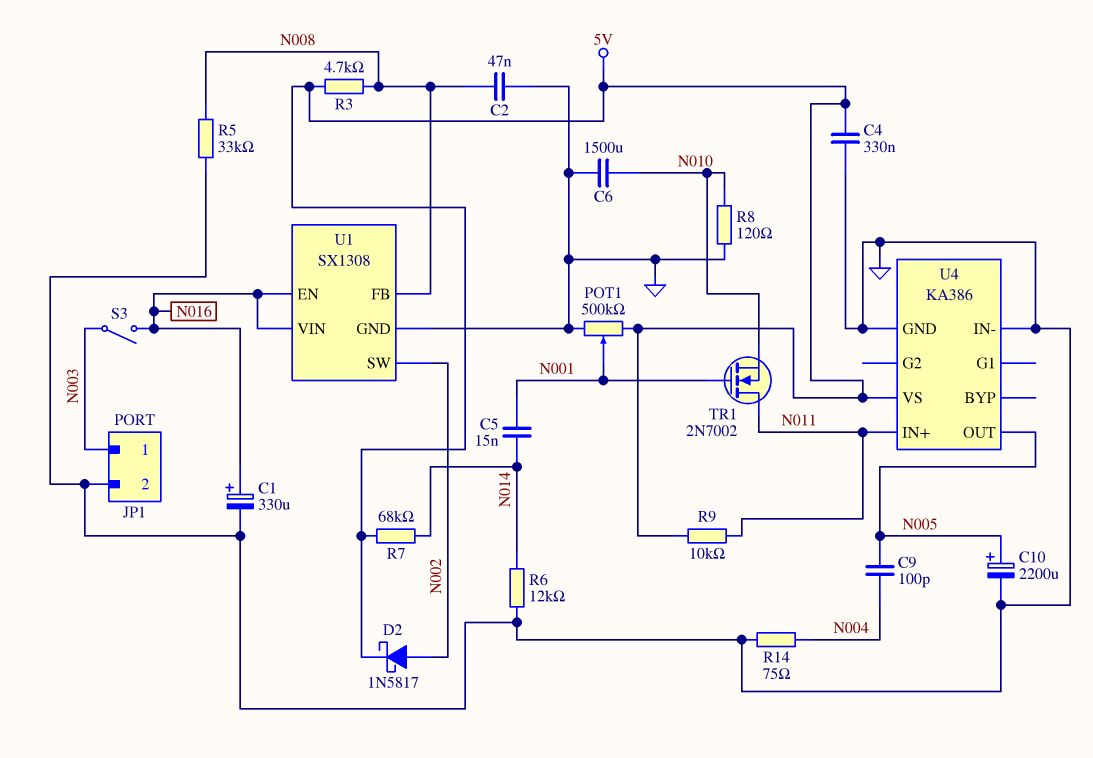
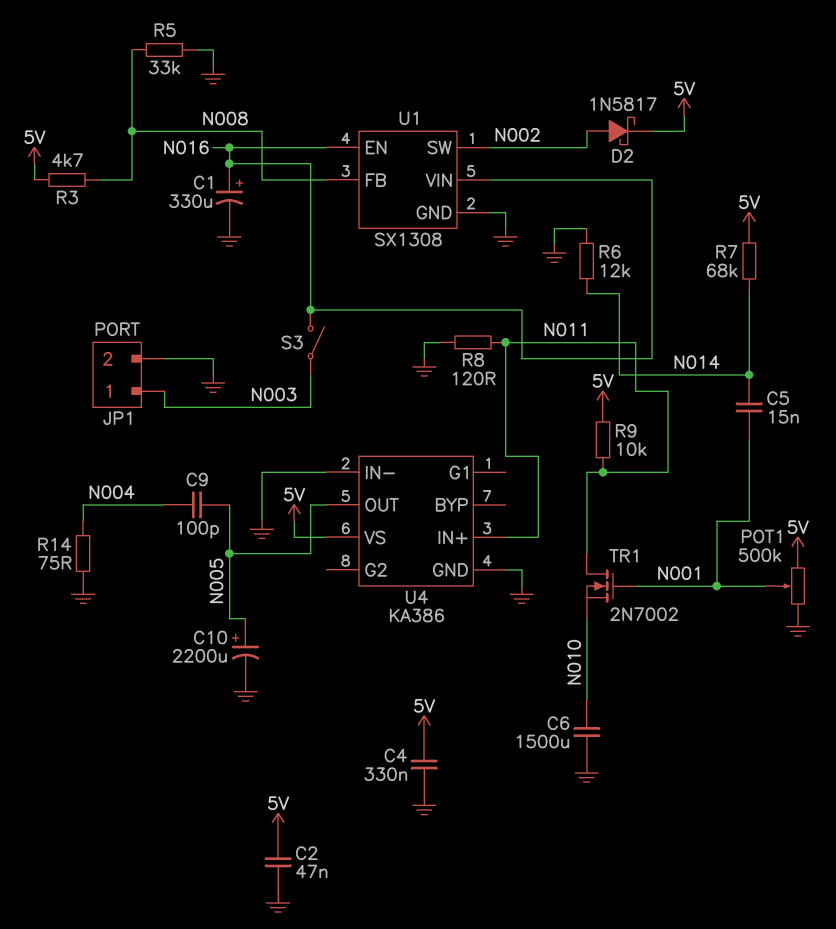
C2: 47nF (GND, N008) -> 47nF (5V, GND)
R8: 120 (GND, N010) -> 120 (GND, N011)

